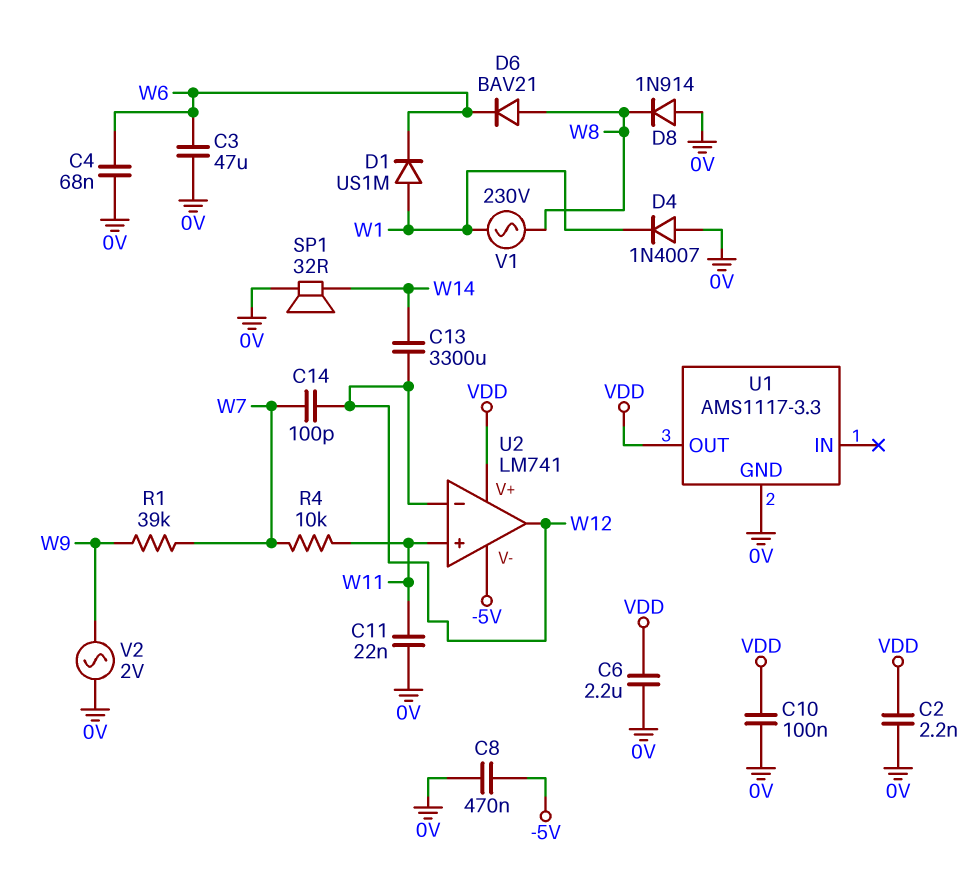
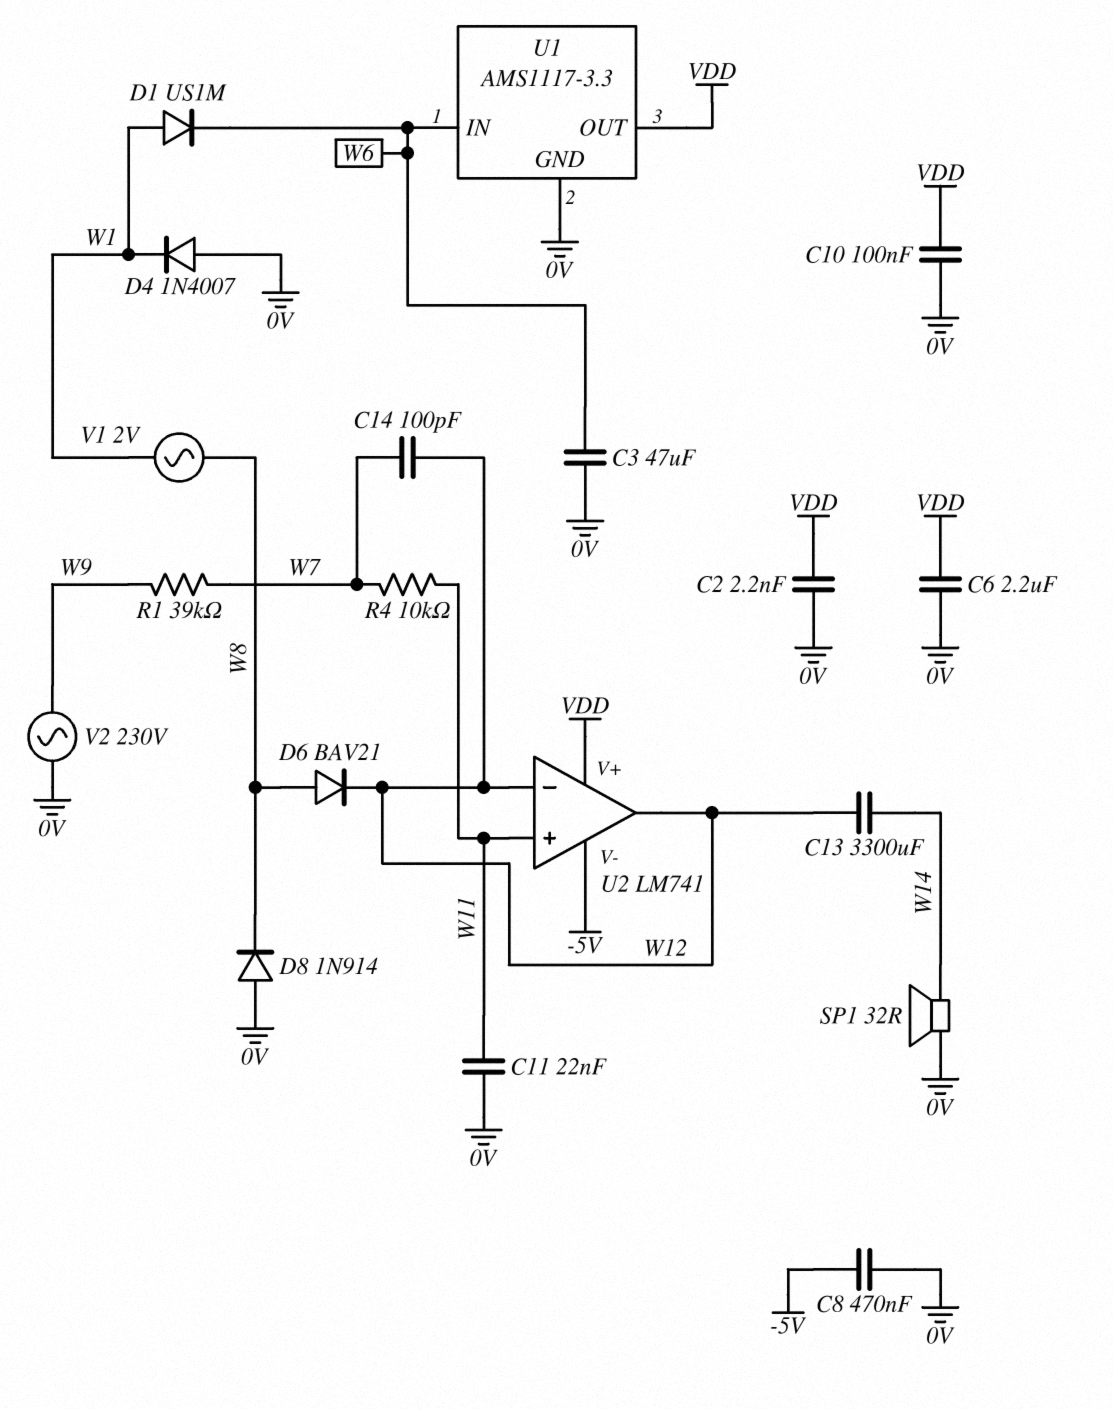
C4: 68nF (0V, W6) -> none
D6: diode BAV21 (A W8, K W6) -> diode BAV21 (A W8, K W12)
U1 pin IN: none -> W6
V1: AC 230V (W1, W8) -> AC 2V (W1, W8)
V2: AC 2V (0V, W9) -> AC 230V (0V, W9)

